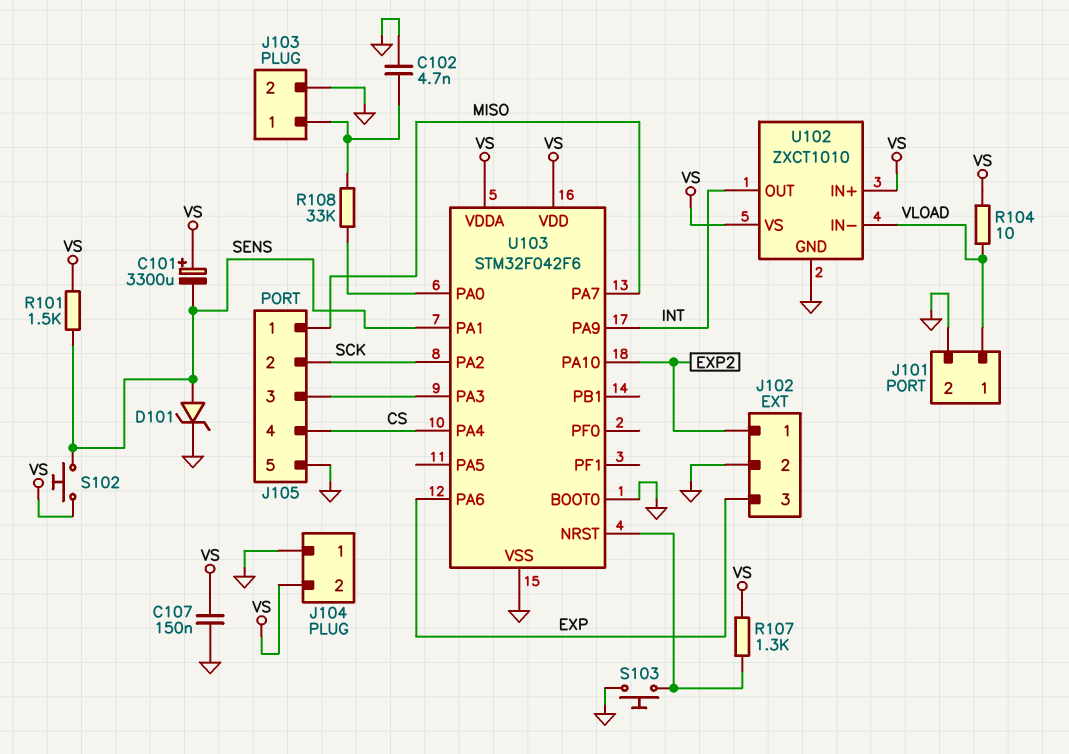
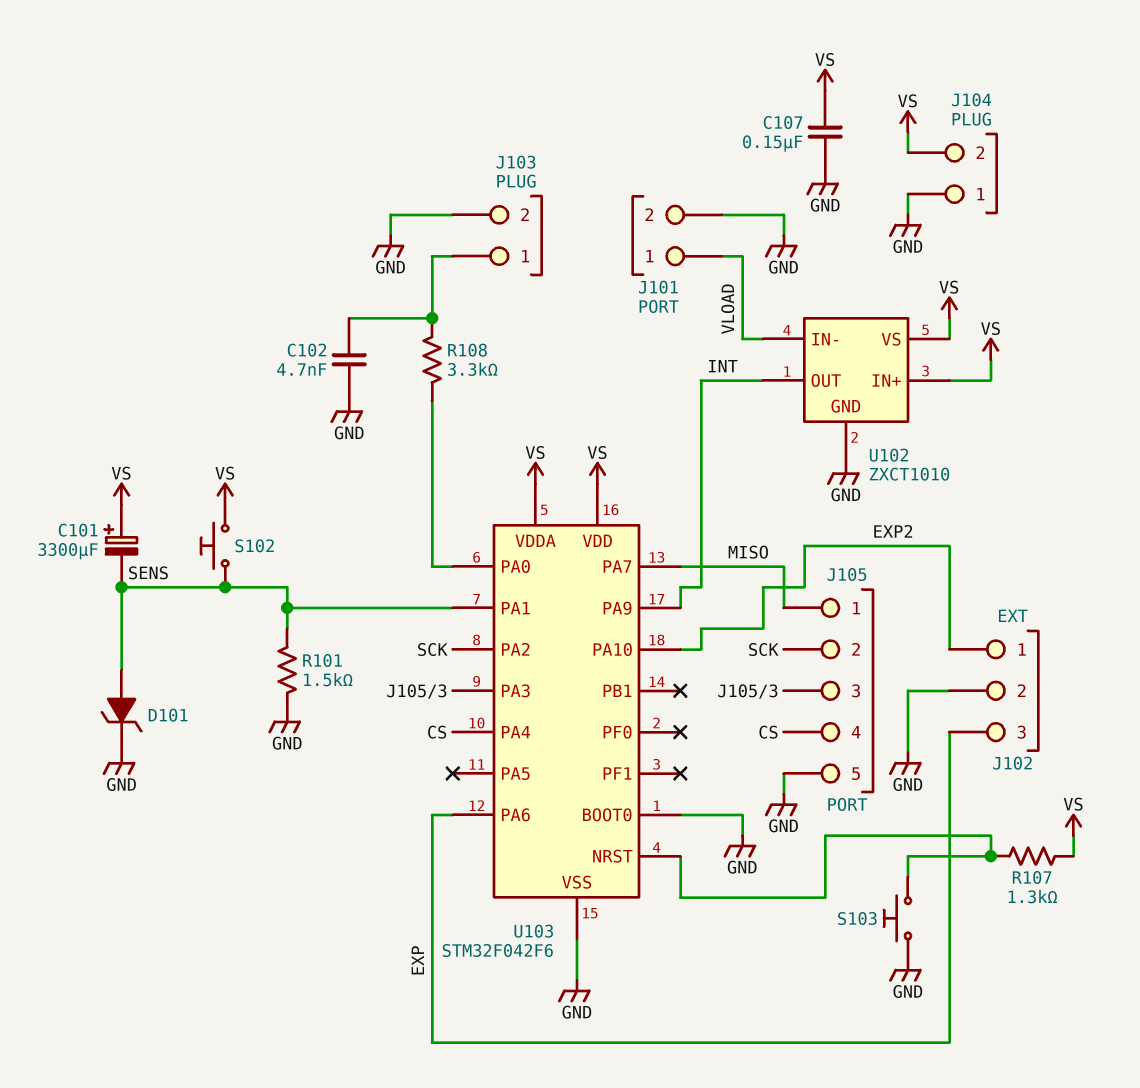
R101: 1.5k (SENS, VS) -> 1.5k (GND, SENS)
R104: 10 (VLOAD, VS) -> none
R108: 33k (J103/1, U103/PA0) -> 3.3k (J103/1, U103/PA0)

